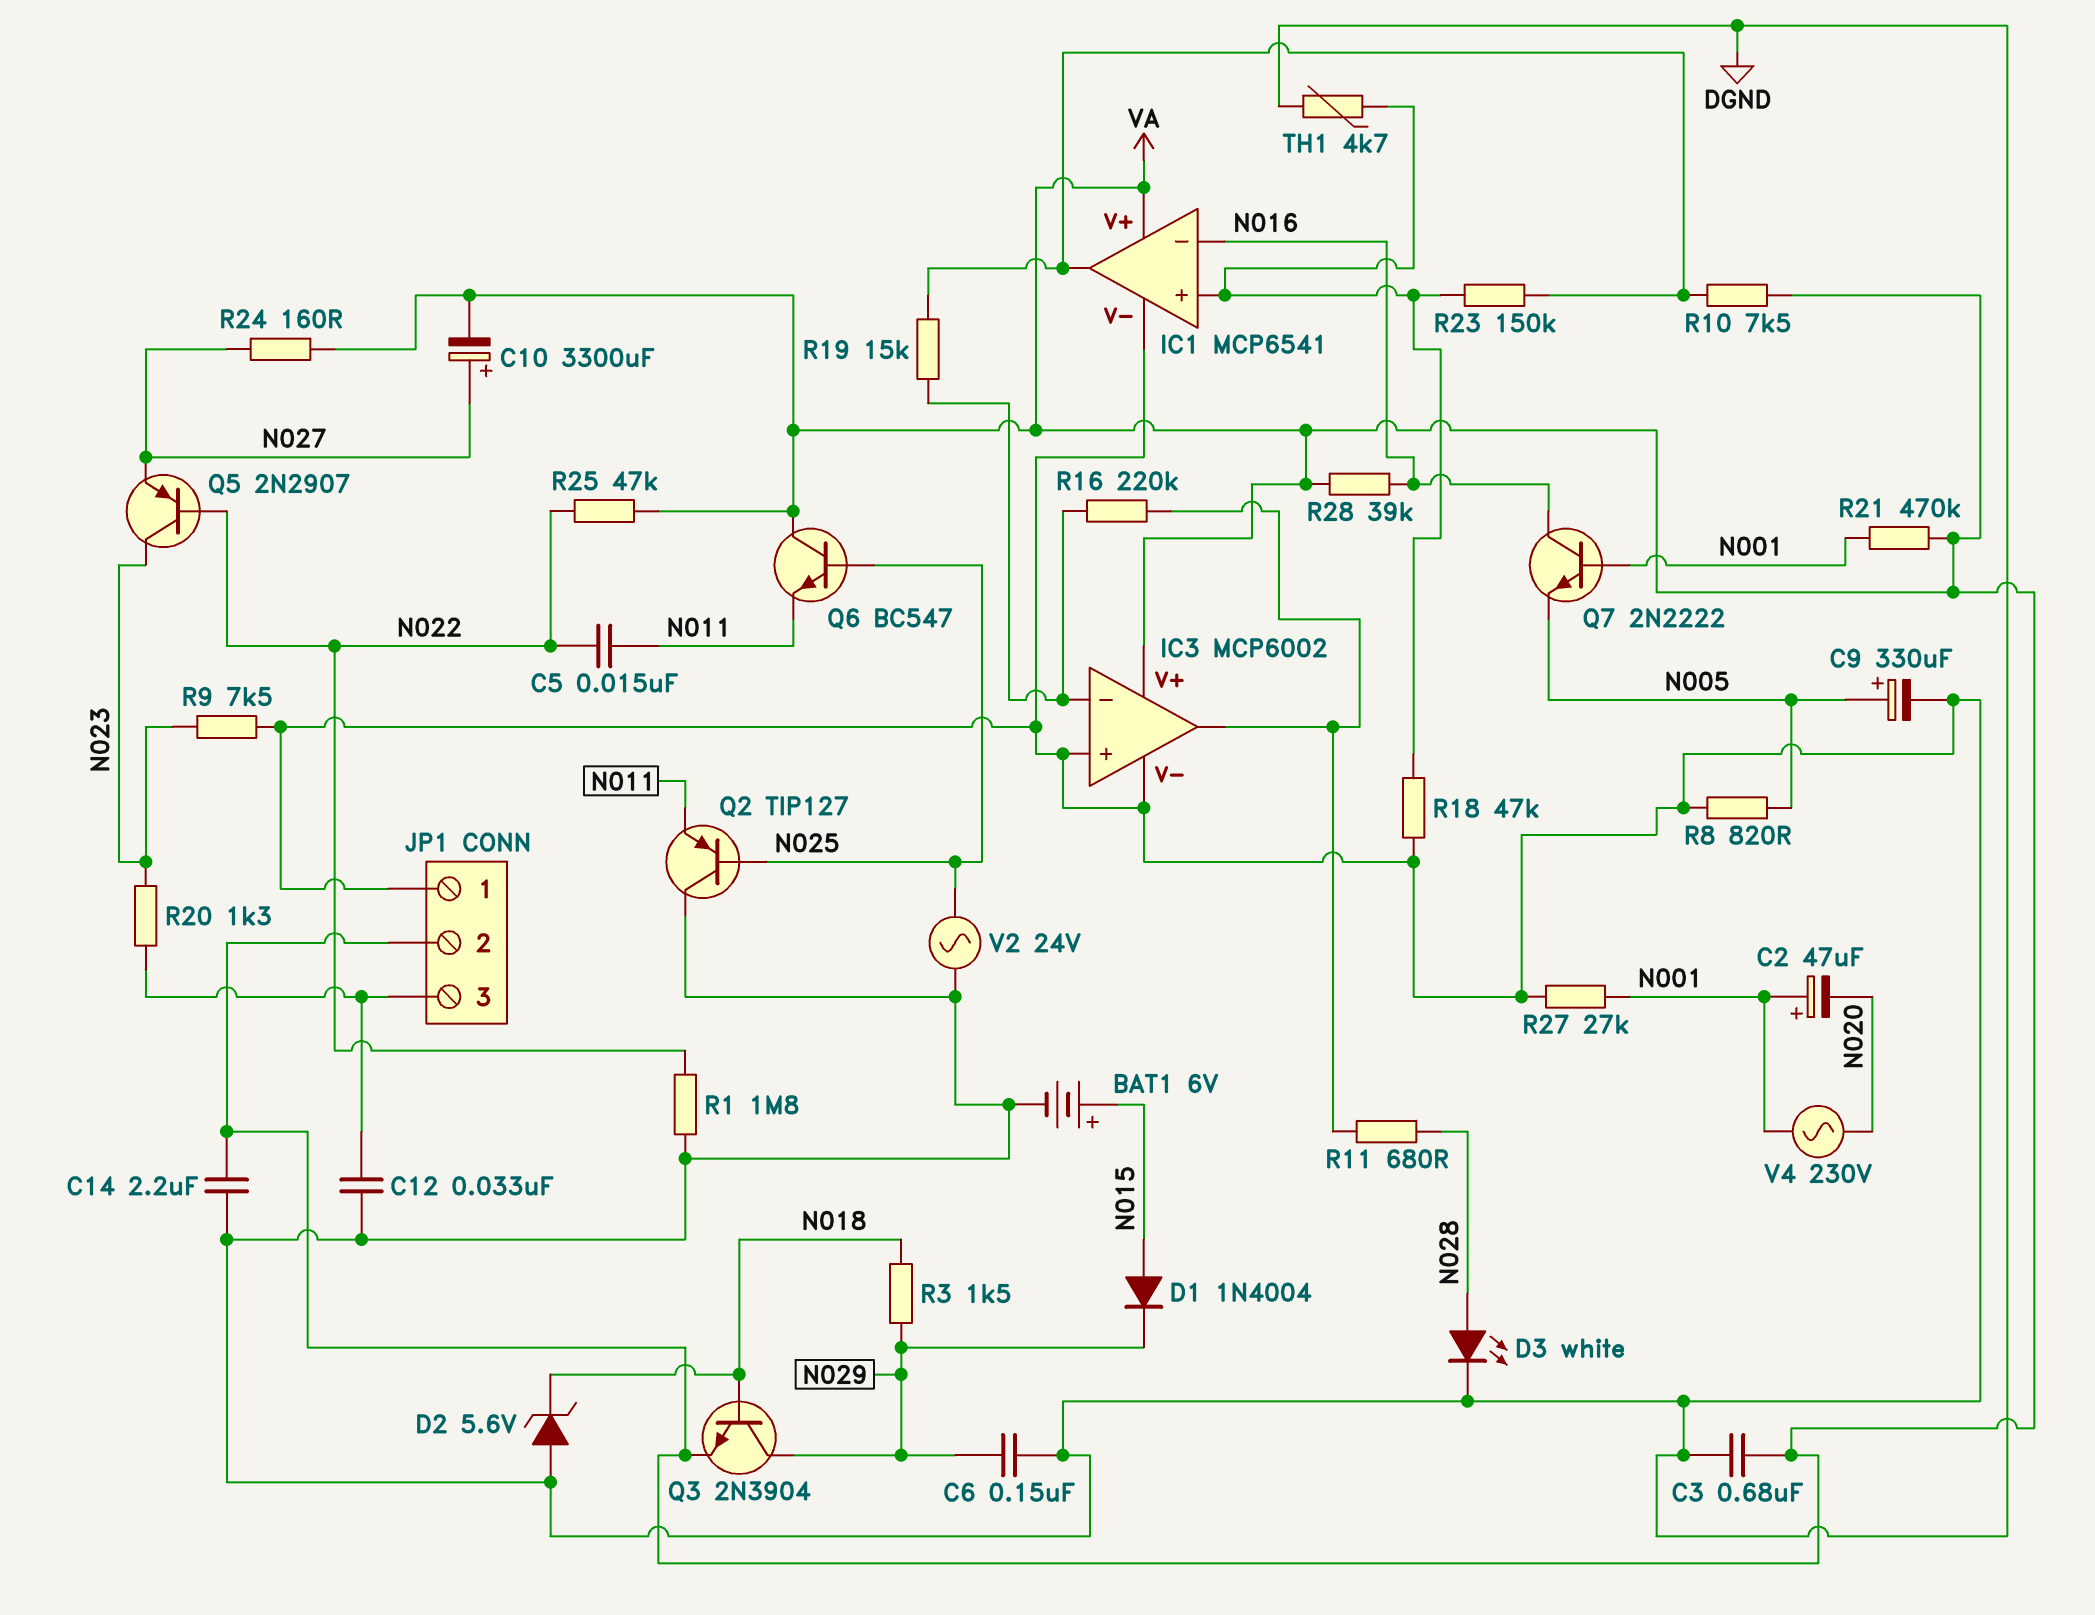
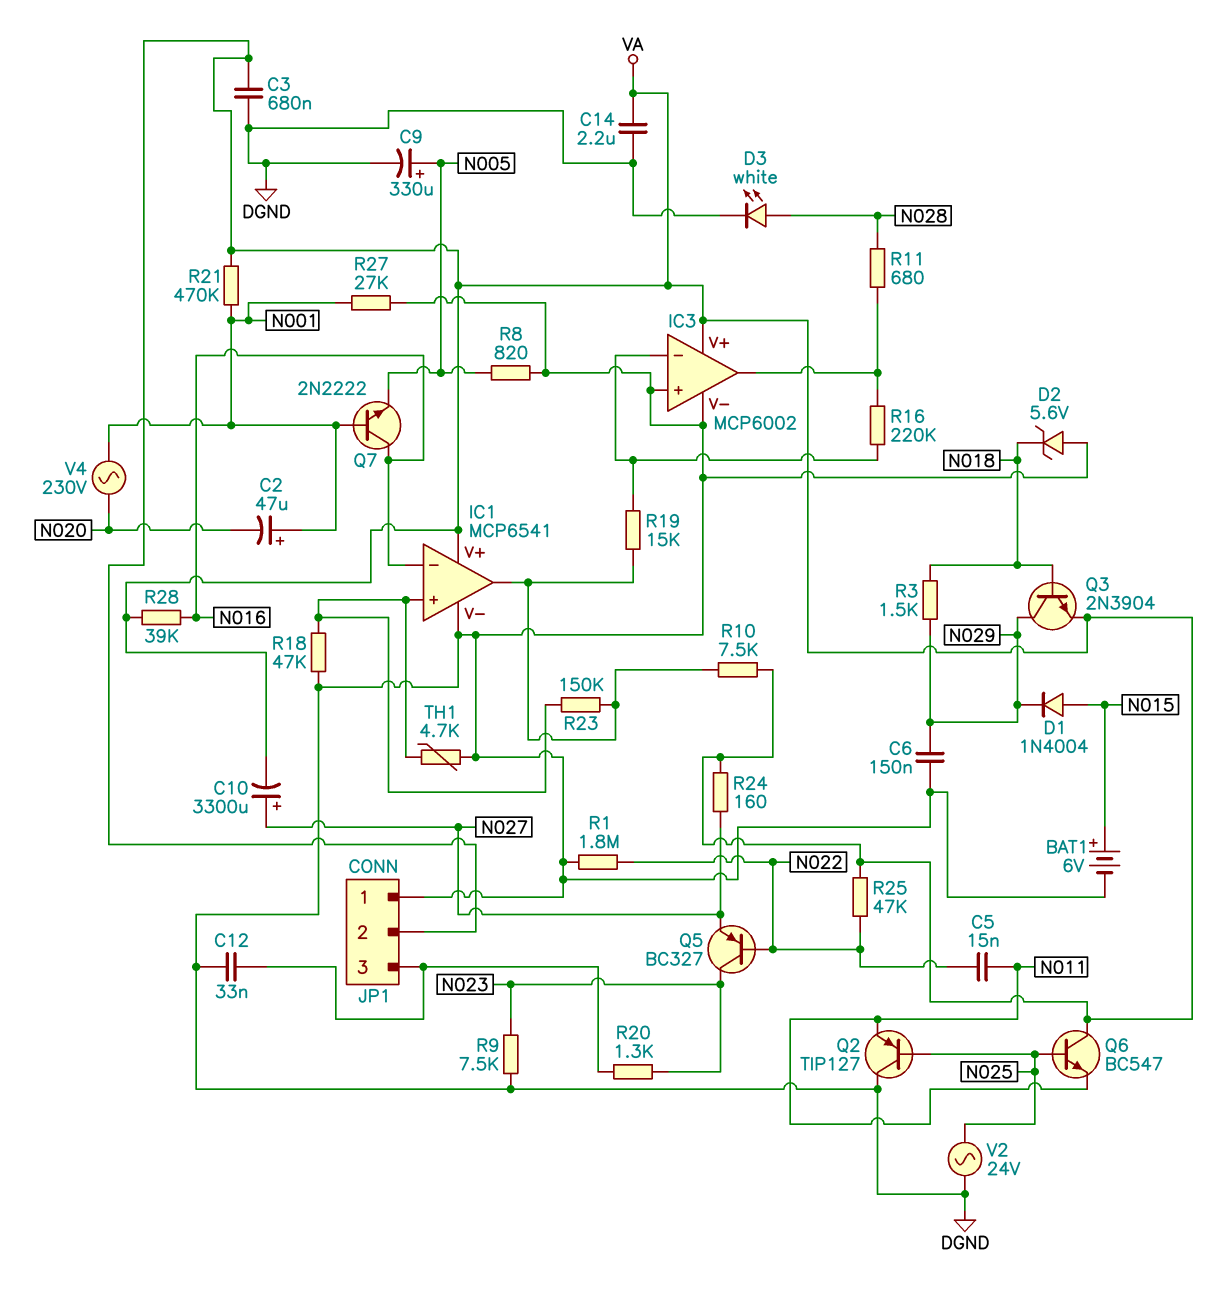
Q5: PNP 2N2907 (B N022, C N023, E N027) -> PNP BC327 (B N022, C N023, E N027)

